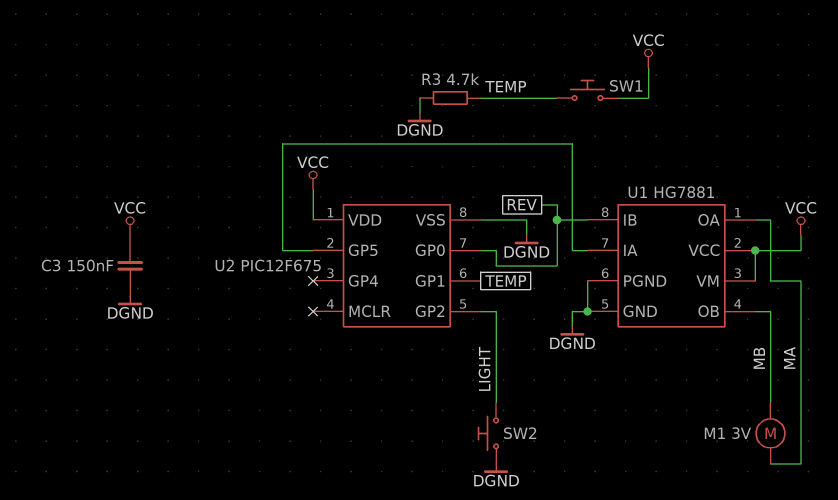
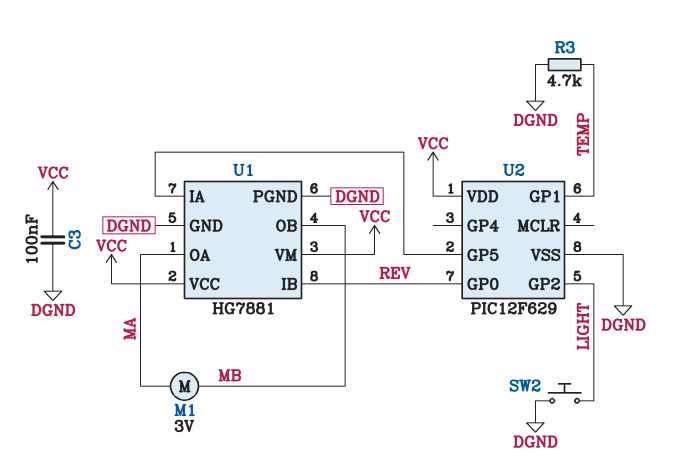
C3: 150nF (DGND, VCC) -> 100nF (DGND, VCC)
SW1: button (TEMP, VCC) -> none
U2: PIC12F675 -> PIC12F629

